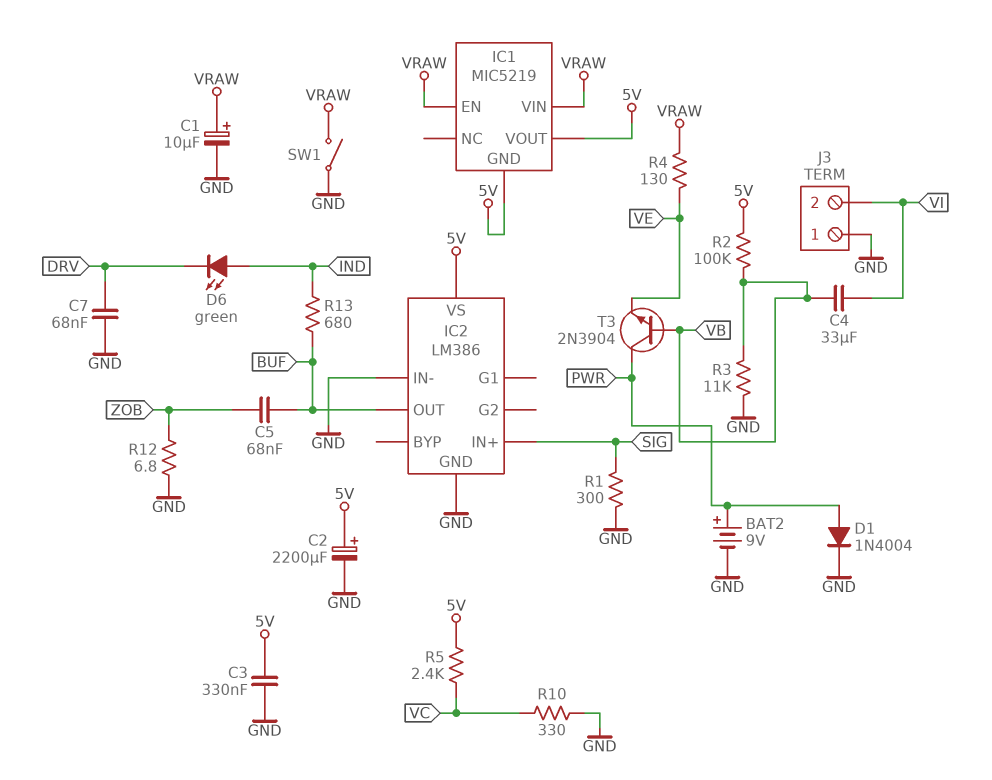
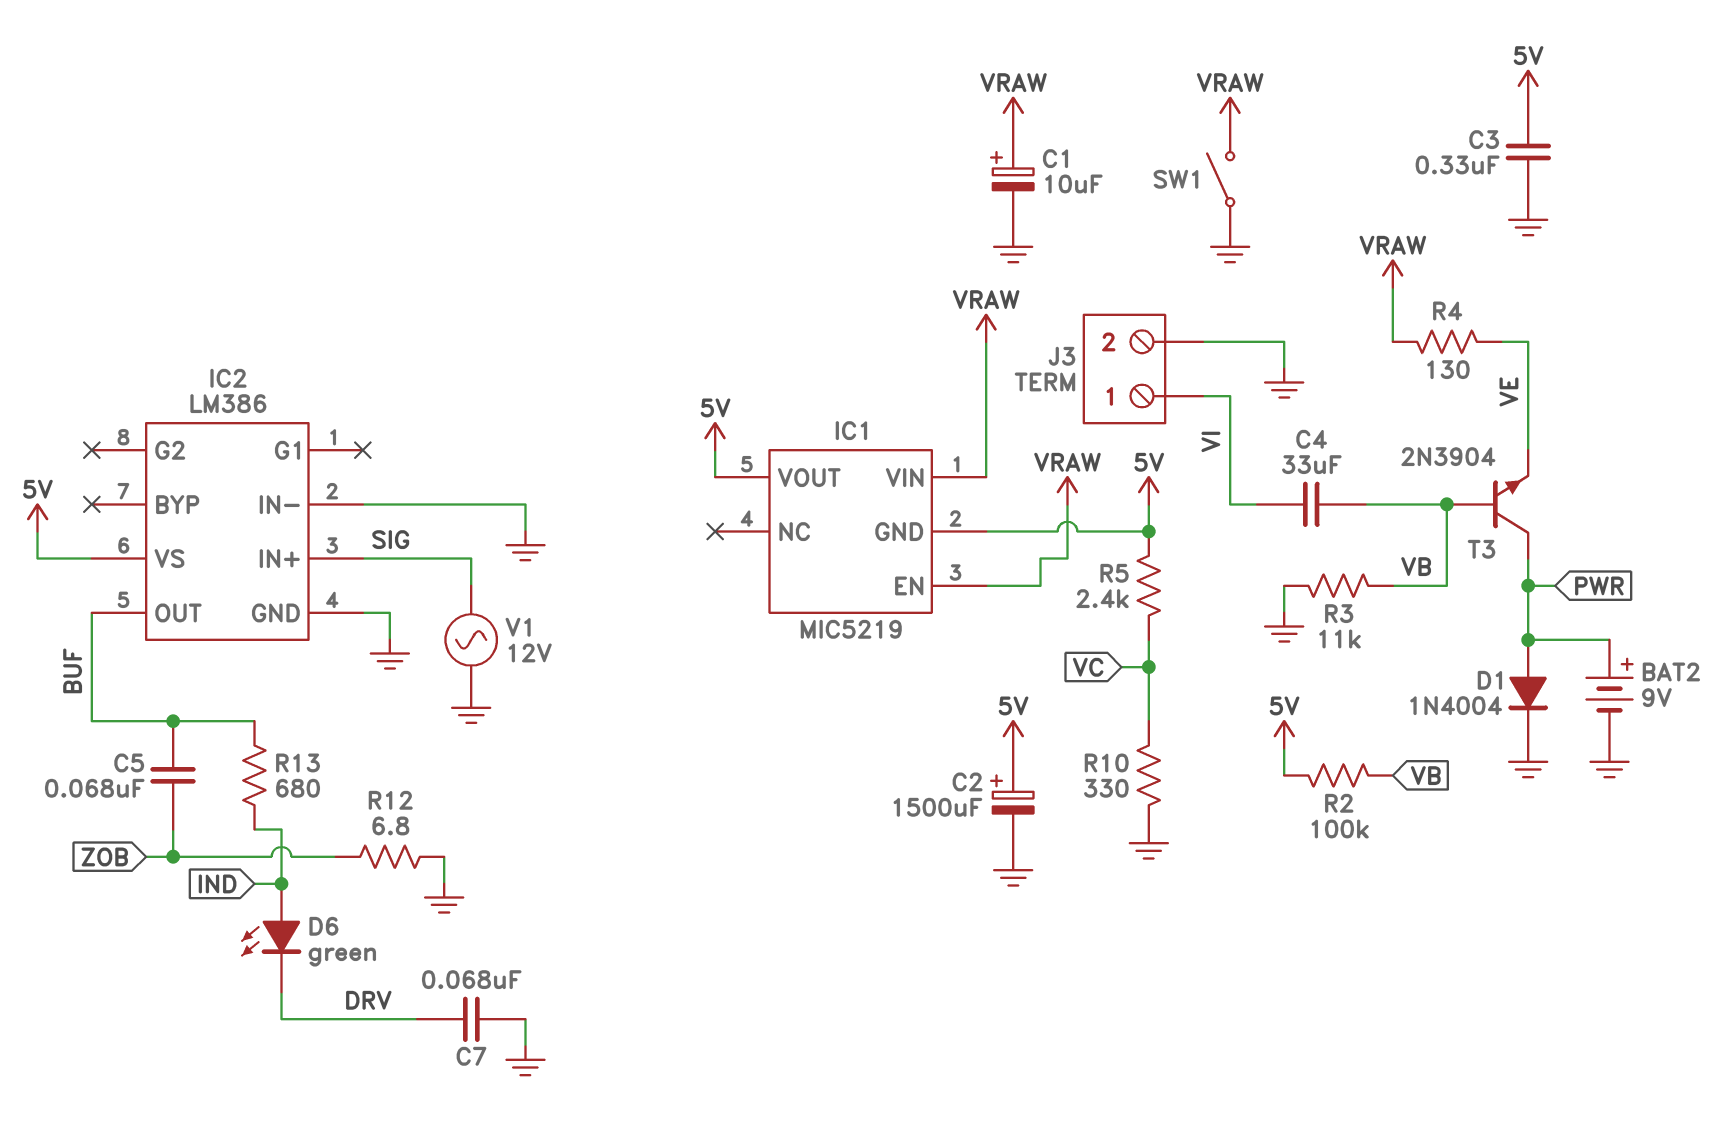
C2: 2200uF (plus 5V, minus GND) -> 1500uF (plus 5V, minus GND)
J3 pin 1: GND -> VI
J3 pin 2: VI -> GND
R1: 300 (GND, SIG) -> none
V1: none -> AC 12V (GND, SIG)

